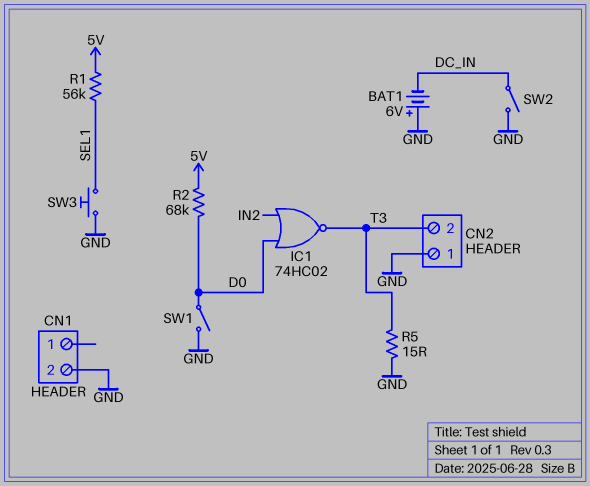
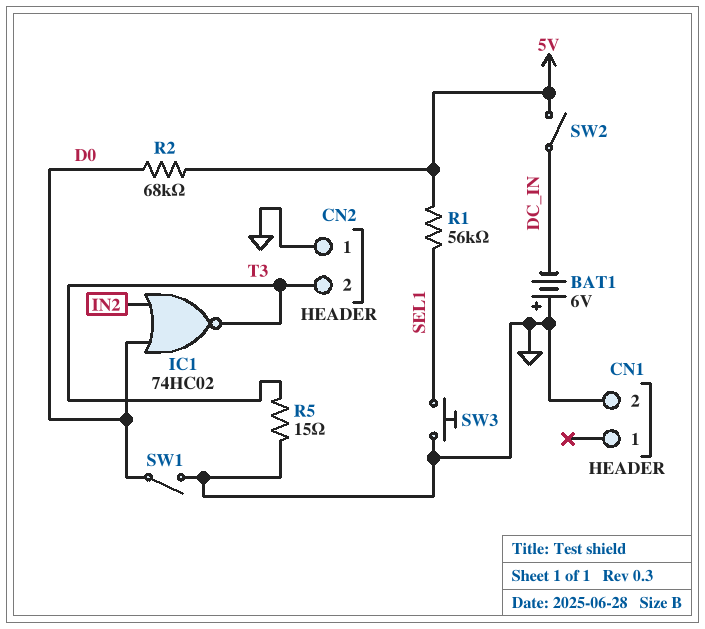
SW2: switch (DC_IN, GND) -> switch (5V, DC_IN)

